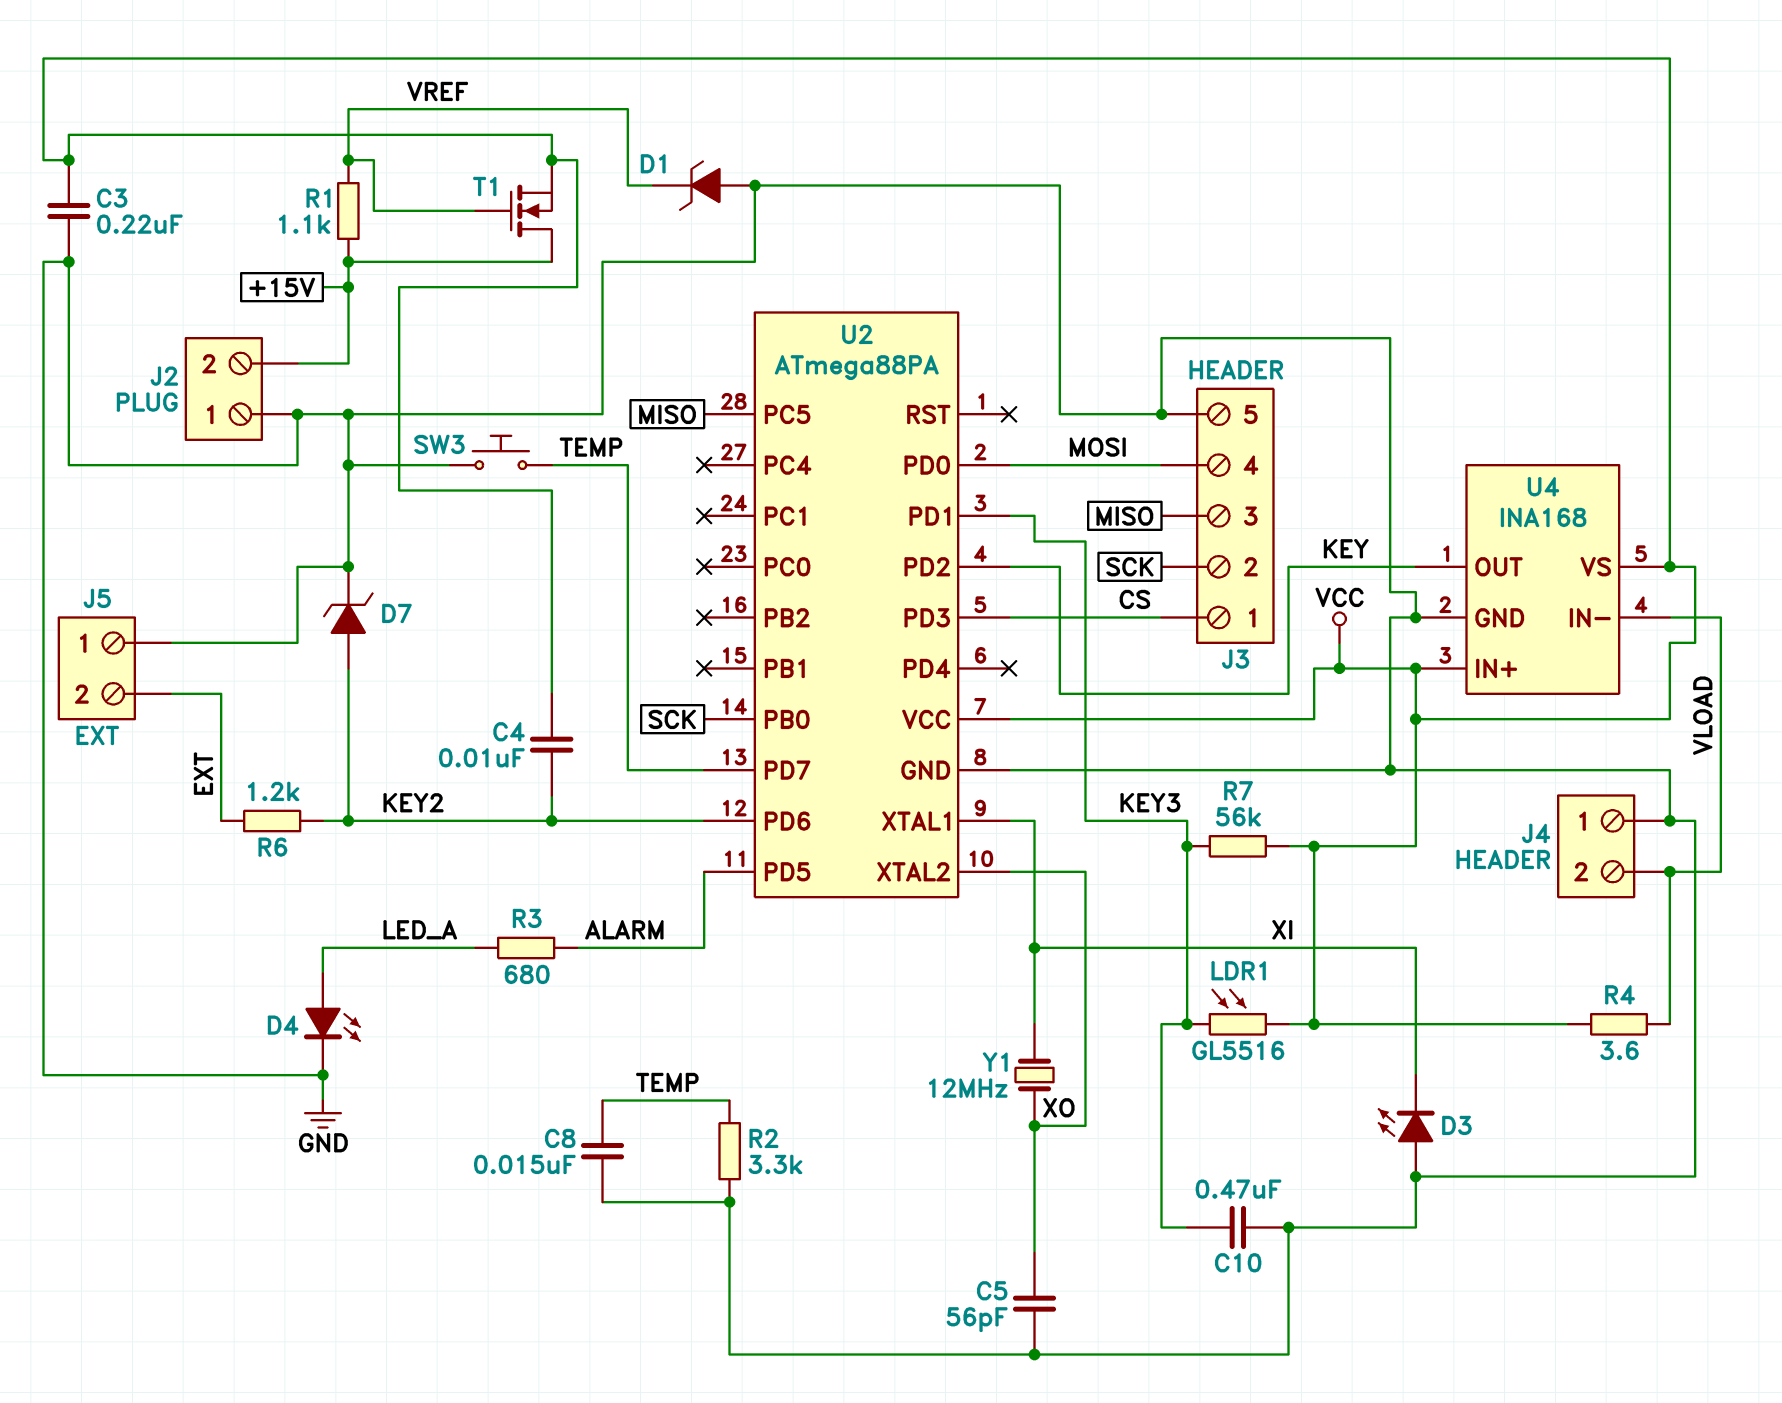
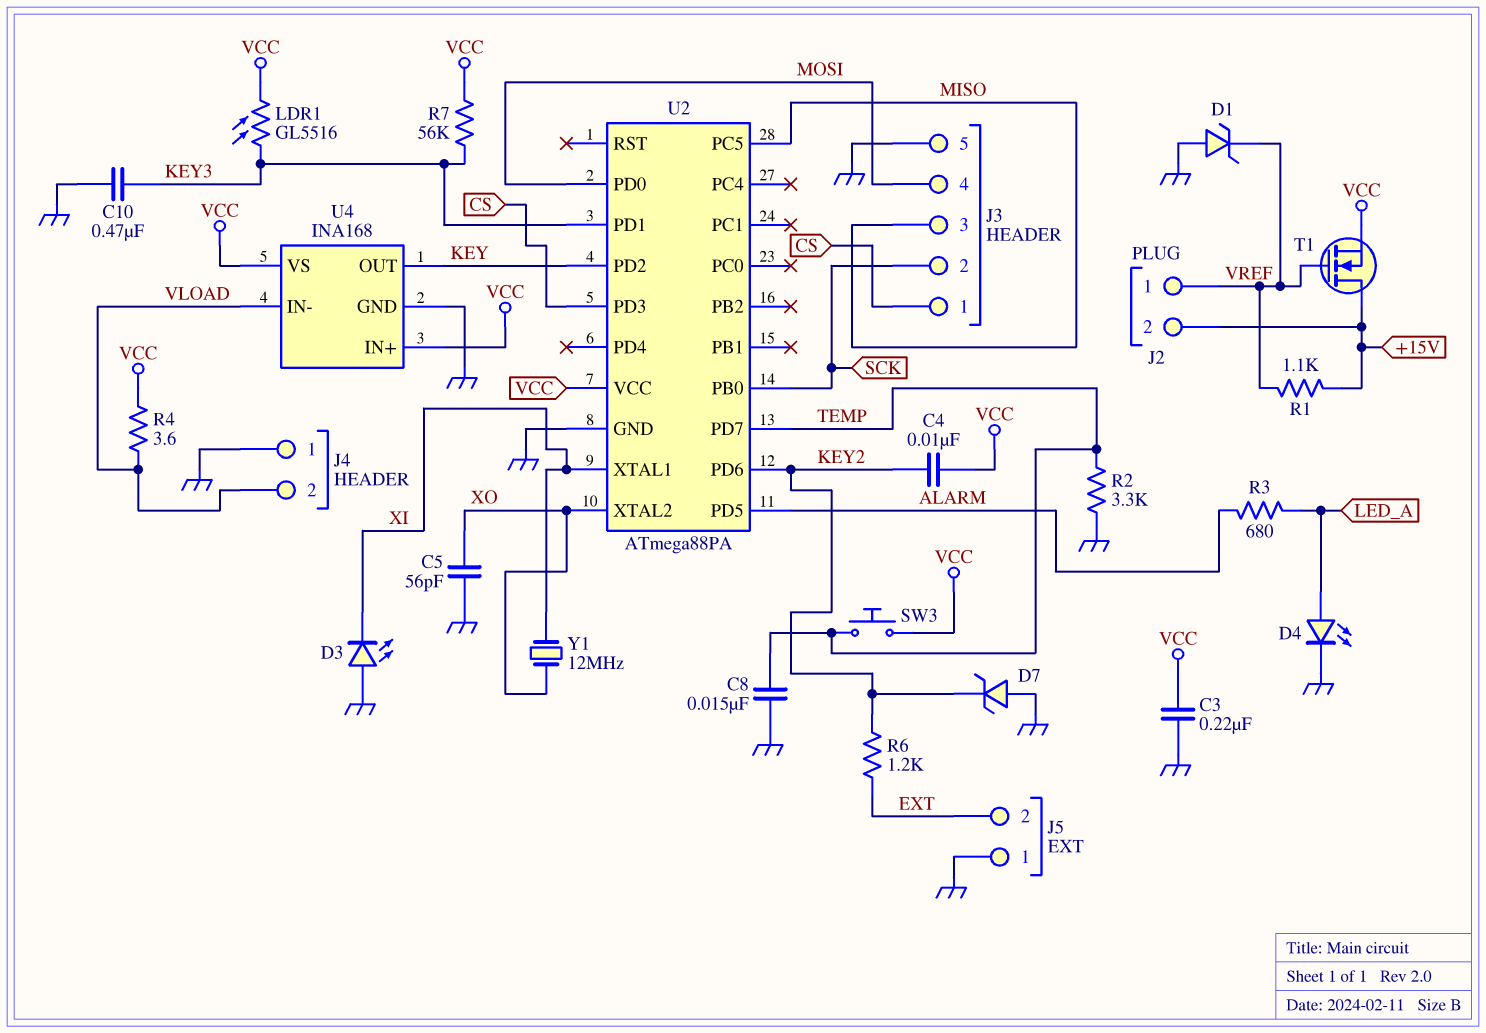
D7: zener (A KEY2, K GND) -> zener (A GND, K KEY2)
J2 pin 1: GND -> VREF
SW3: button (GND, TEMP) -> button (TEMP, VCC)

